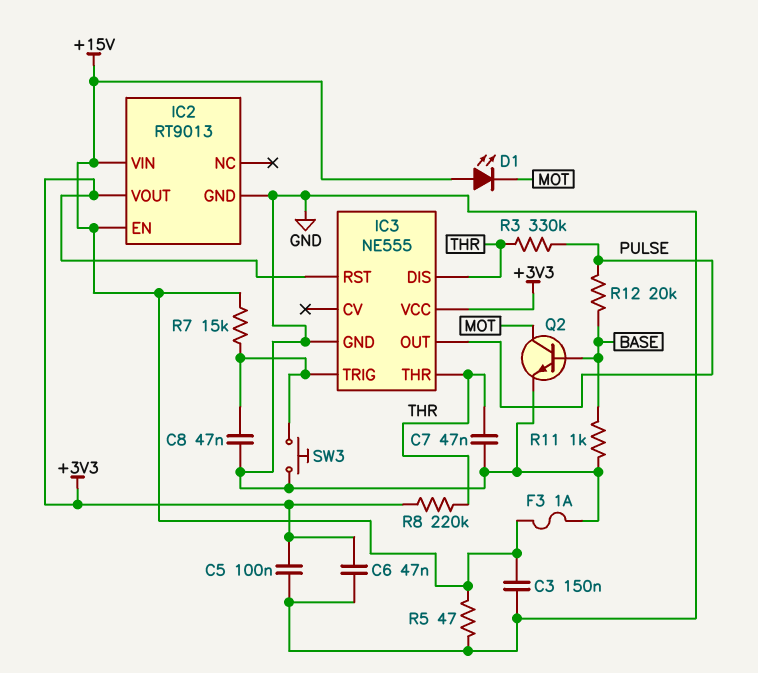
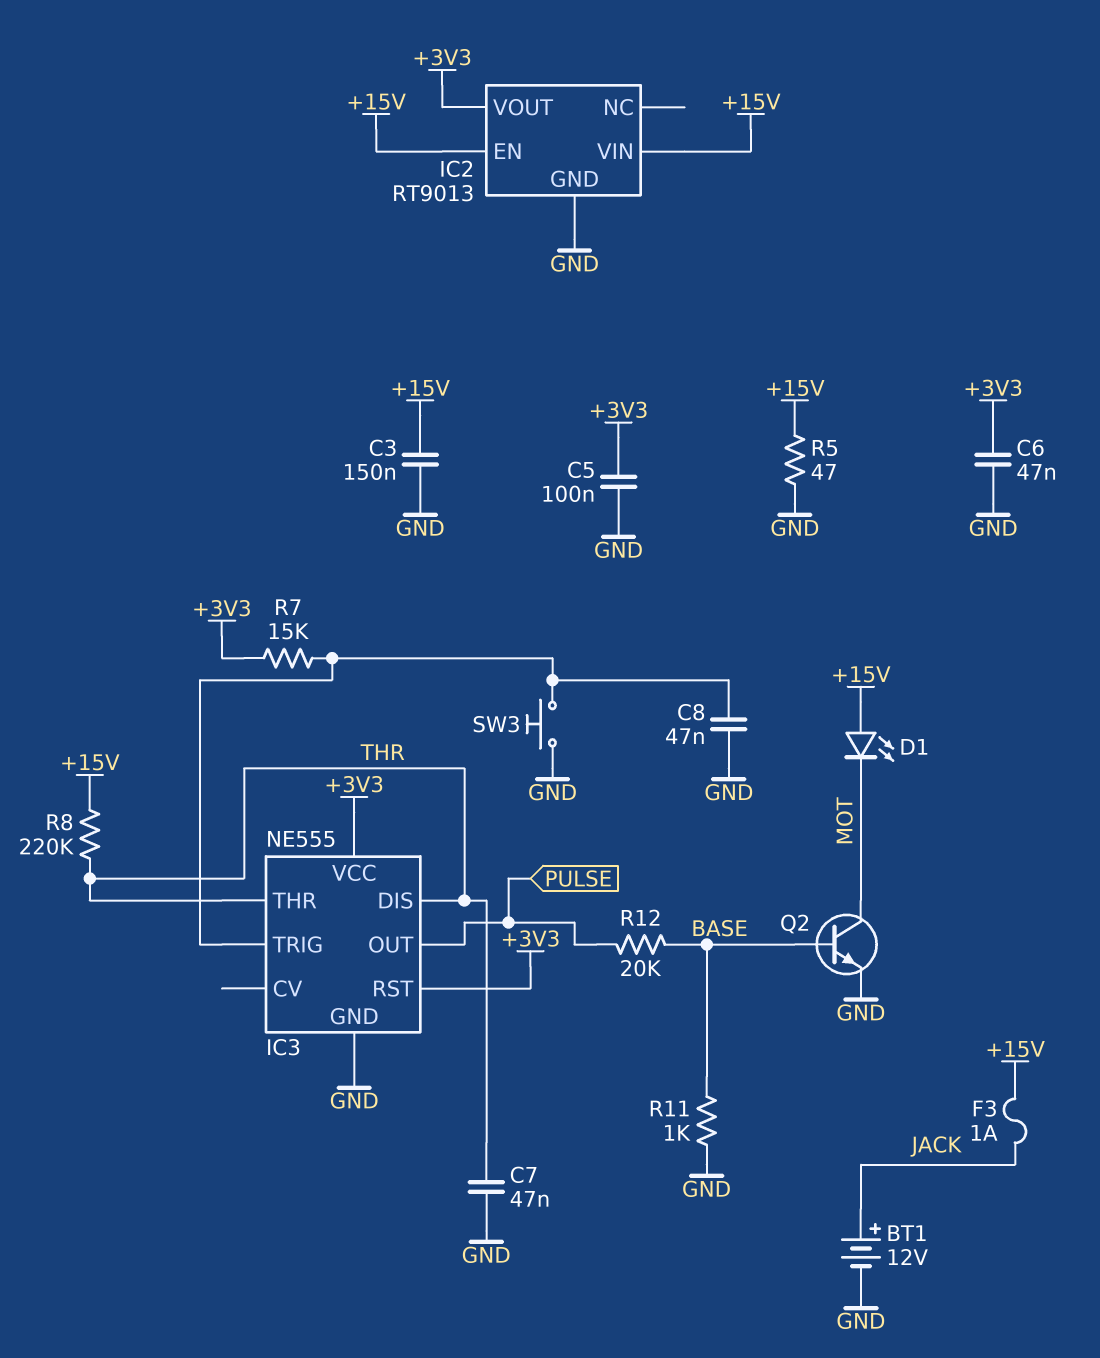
BT1: none -> 12V (plus JACK, minus GND)
F3: 1A (+15V, GND) -> 1A (+15V, JACK)
R3: 330k (PULSE, THR) -> none
R7: 15k (+15V, IC3/TRIG) -> 15k (+3V3, IC3/TRIG)
R8: 220k (+3V3, THR) -> 220k (+15V, THR)

